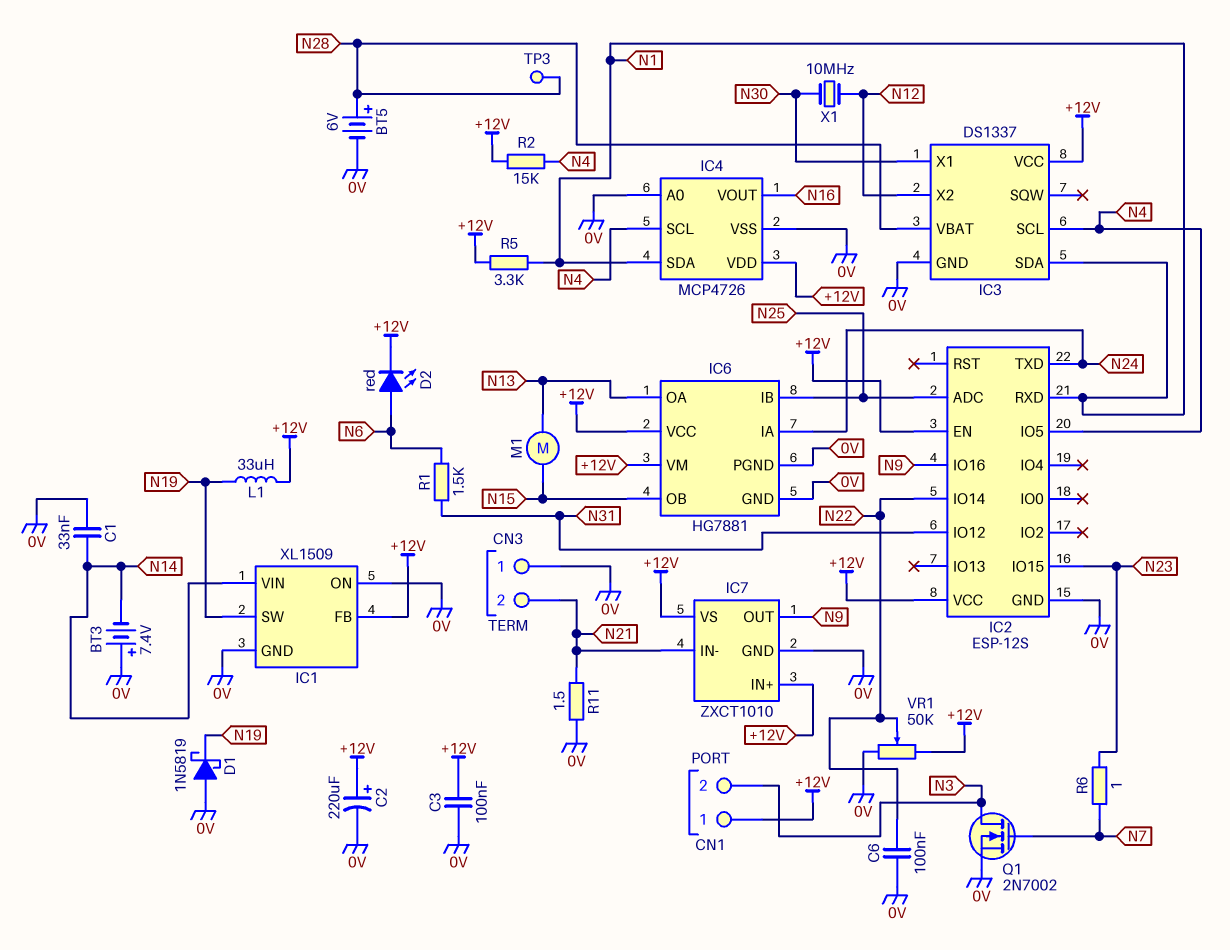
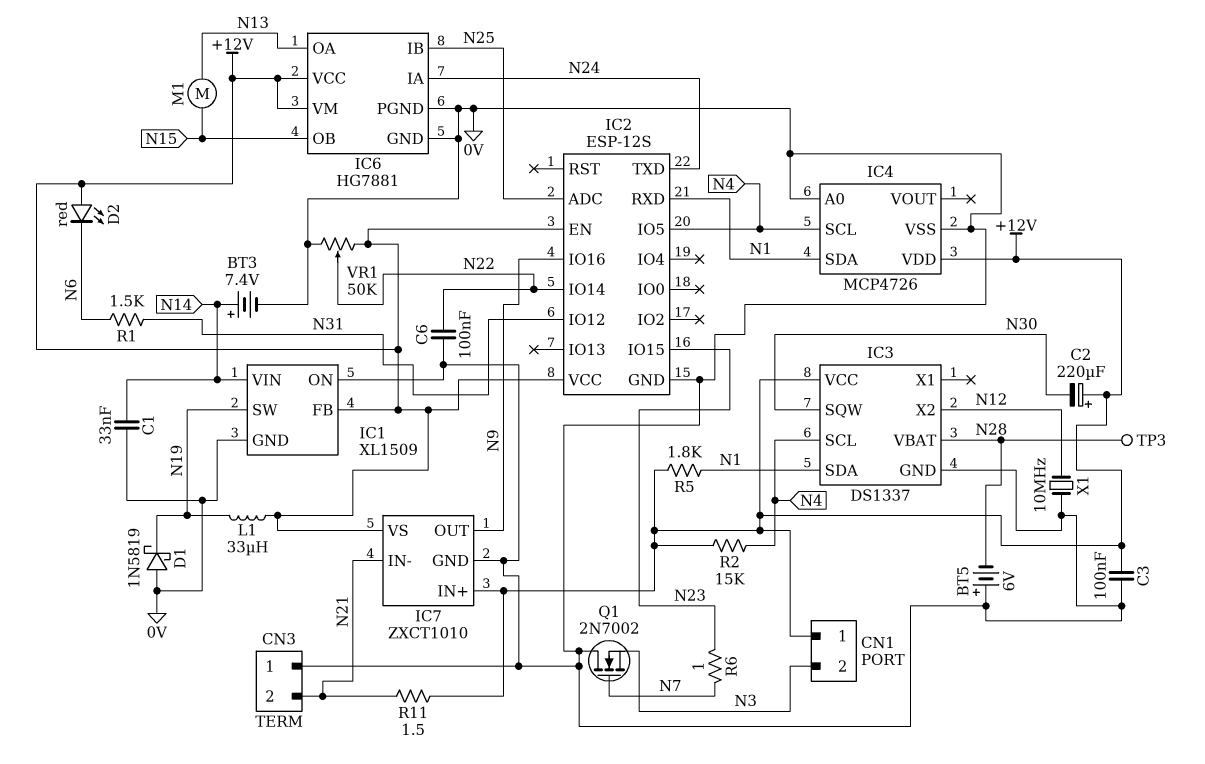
BT3: 7.4V (plus 0V, minus N14) -> 7.4V (plus N14, minus 0V)
BT5: 6V (plus N28, minus 0V) -> 6V (plus 0V, minus N28)
C2: 220uF (plus +12V, minus 0V) -> 220uF (plus +12V, minus N30)
D2: LED red (A N6, K +12V) -> LED red (A +12V, K N6)
IC3 pin SQW: none -> N30
IC3 pin X1: N30 -> none
IC4 pin VOUT: N16 -> none
Q1: NMOS 2N7002 (G N7, D N3, S 0V) -> NMOS 2N7002 (G N7, D 0V, S N3)
R5: 3.3k (+12V, N1) -> 1.8k (+12V, N1)
R11: 1.5 (0V, N21) -> 1.5 (+12V, N21)
X1: 10MHz (N12, N30) -> 10MHz (0V, N12)

